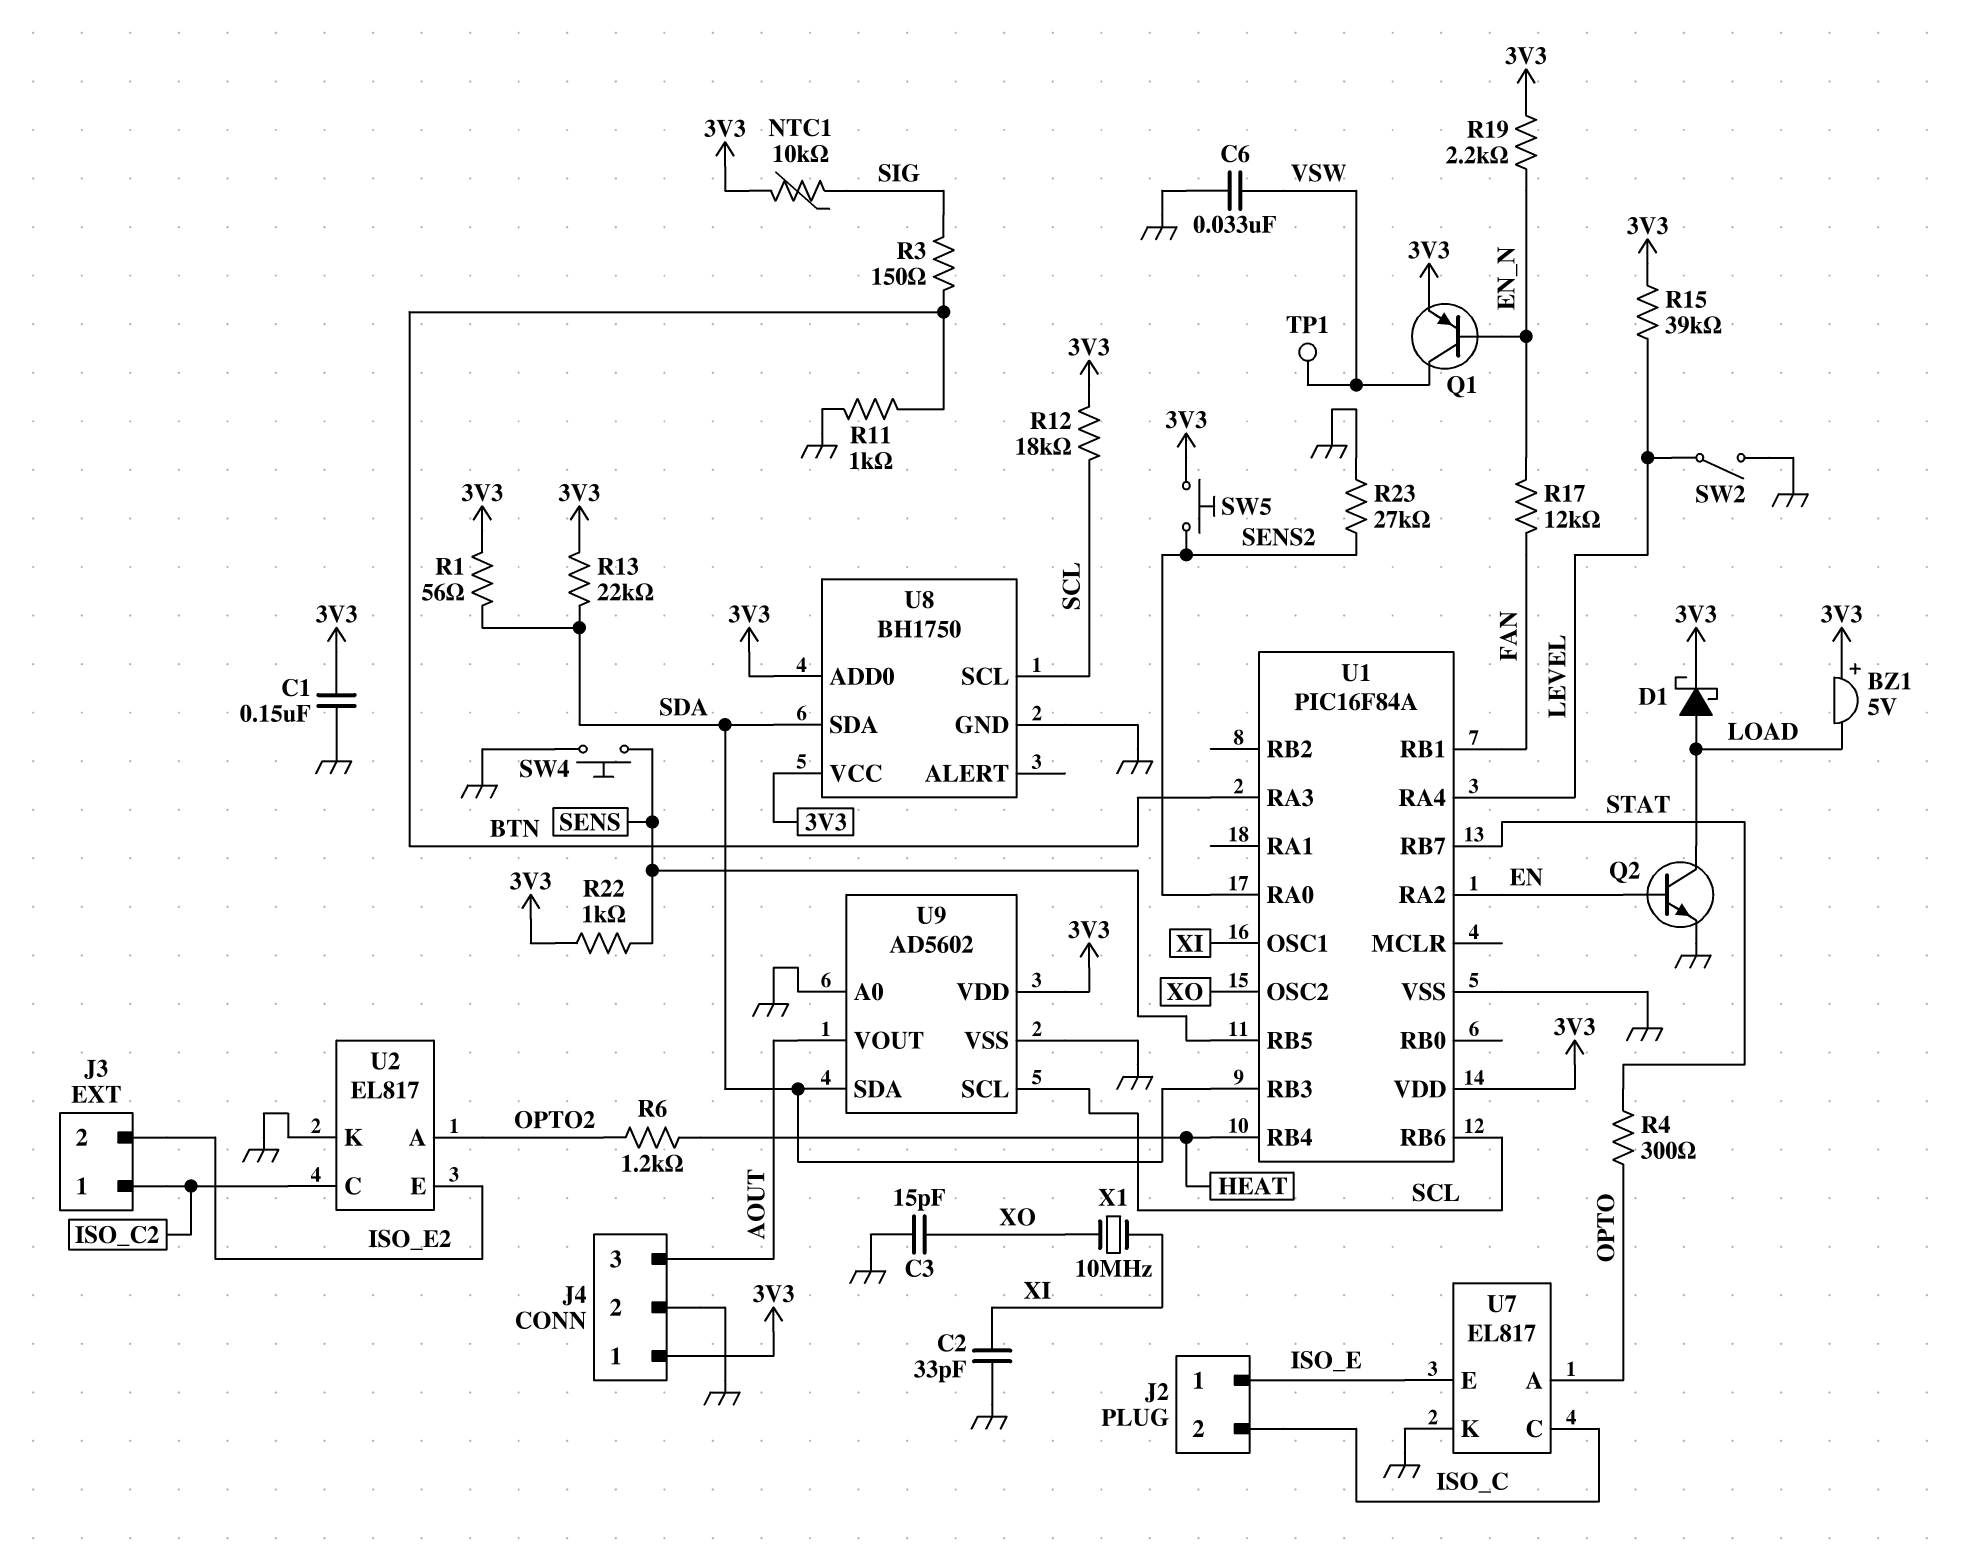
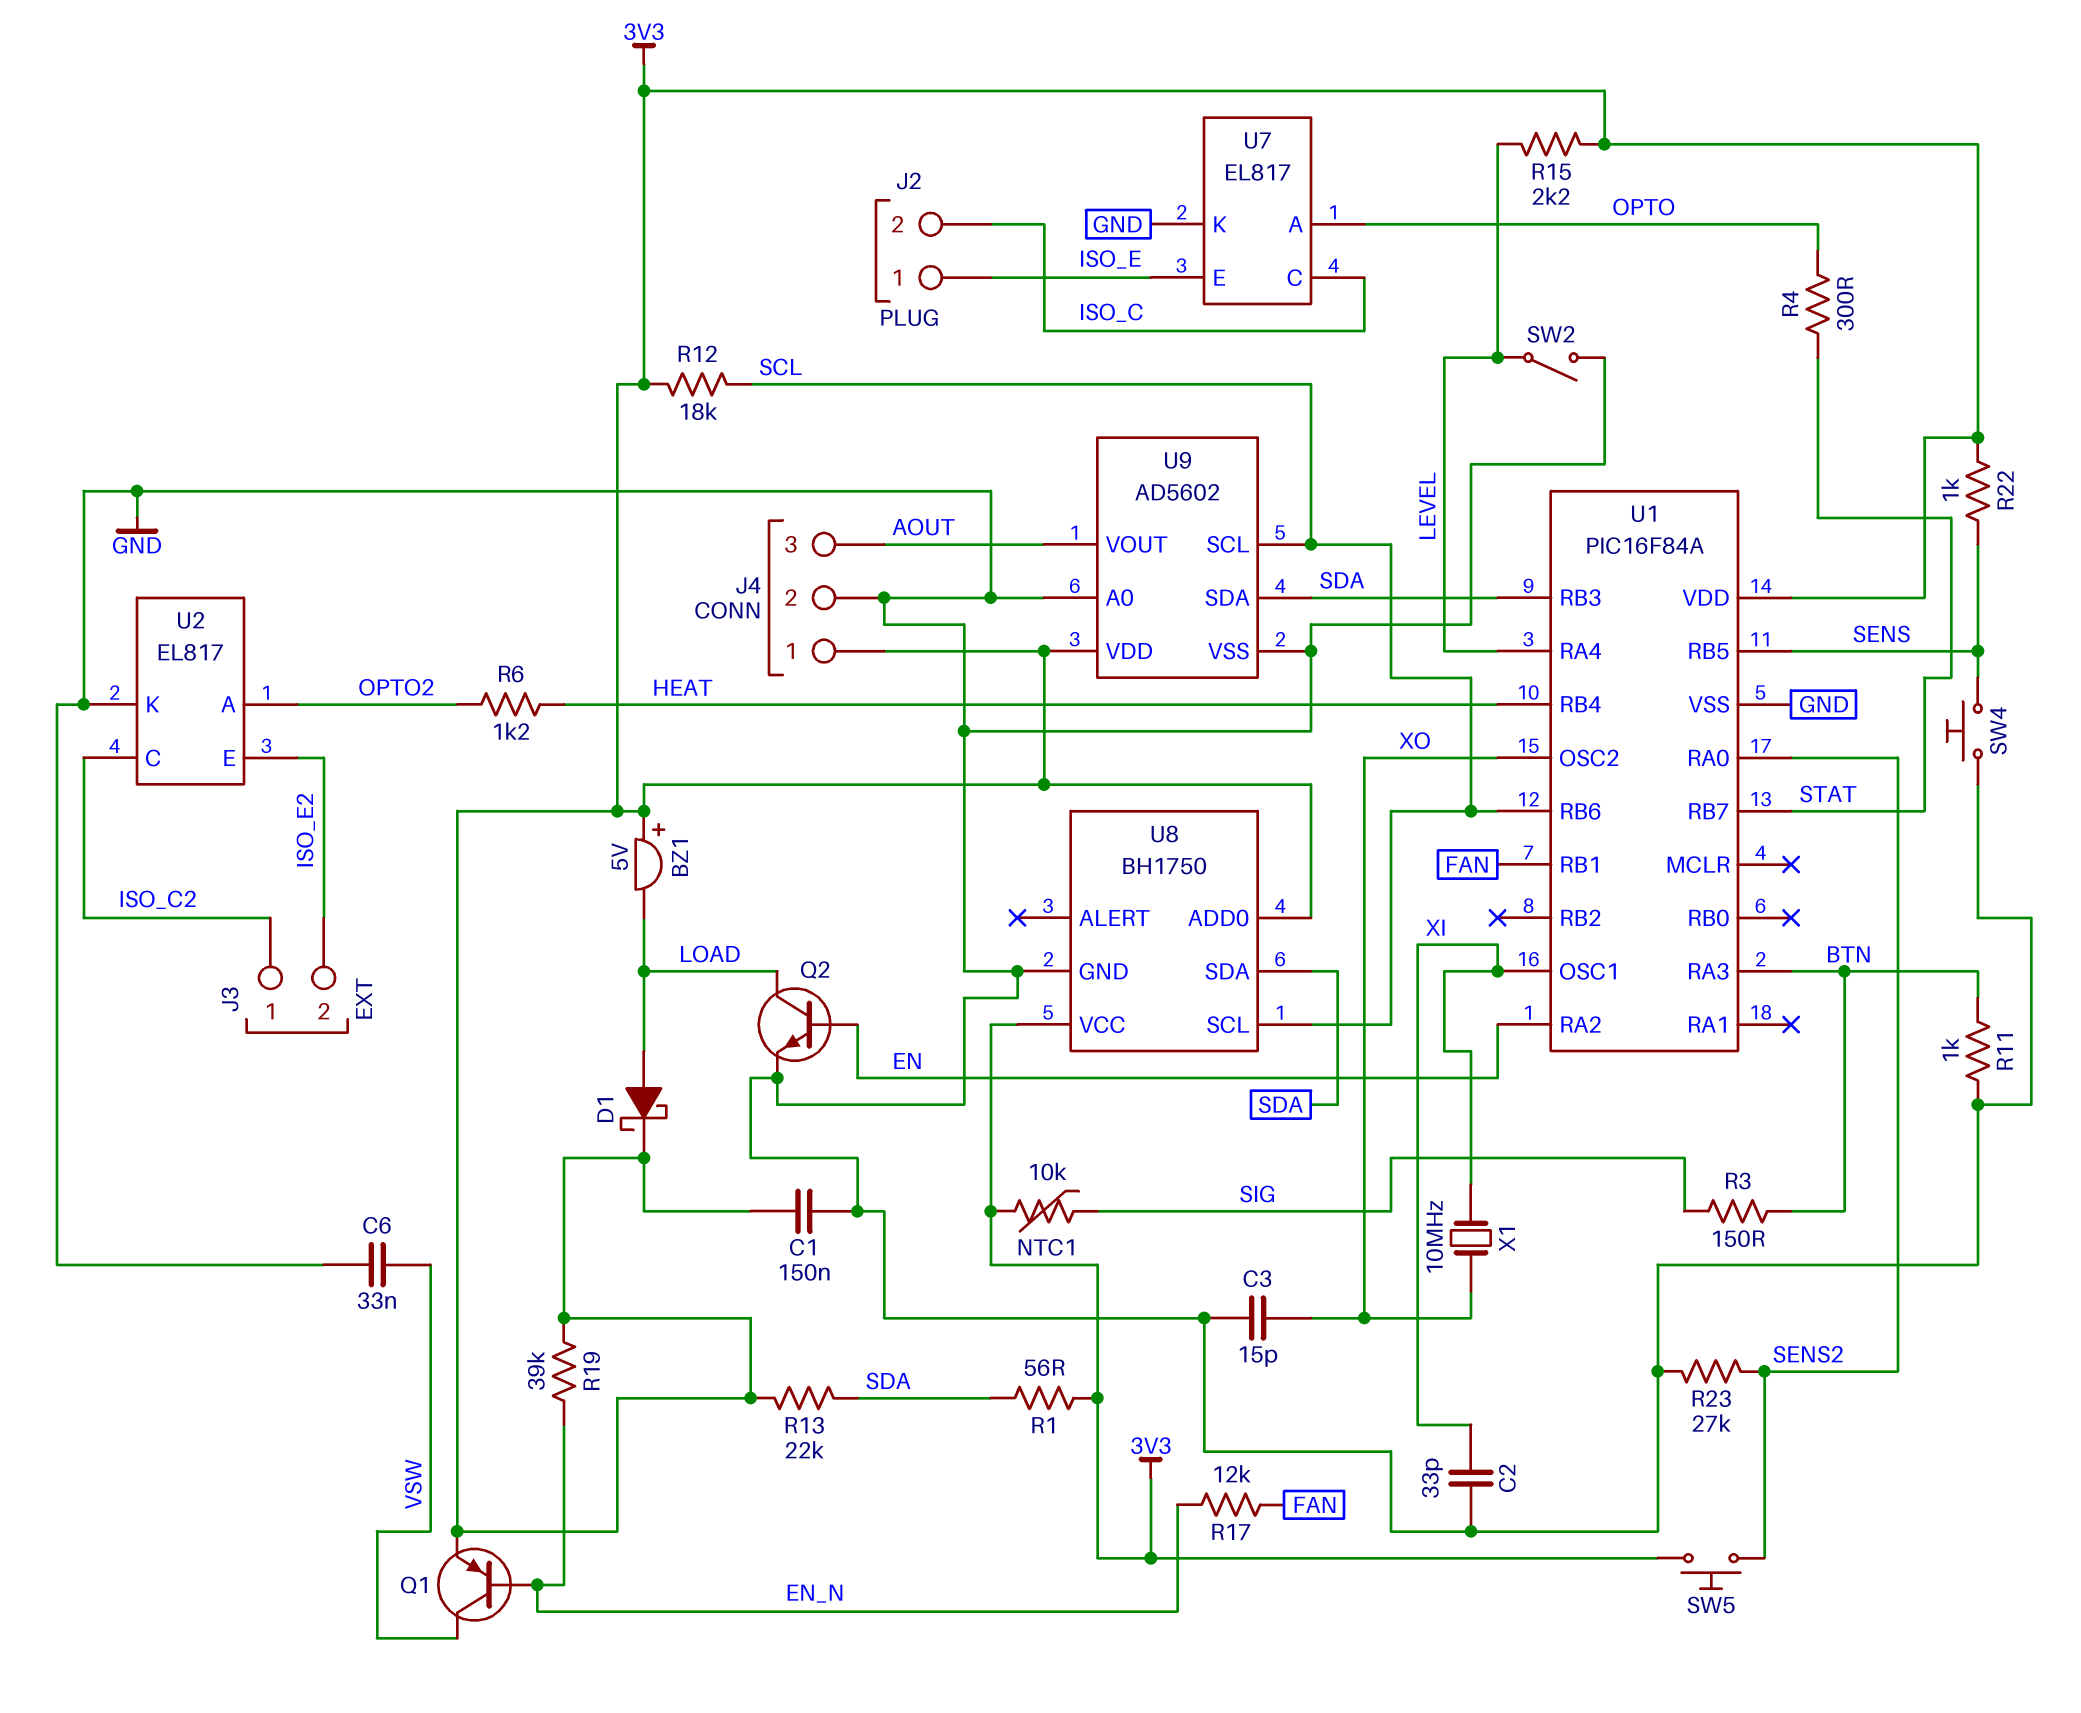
R15: 39k (3V3, LEVEL) -> 2.2k (3V3, LEVEL)
R19: 2.2k (3V3, EN_N) -> 39k (3V3, EN_N)
TP1: test point (VSW) -> none

